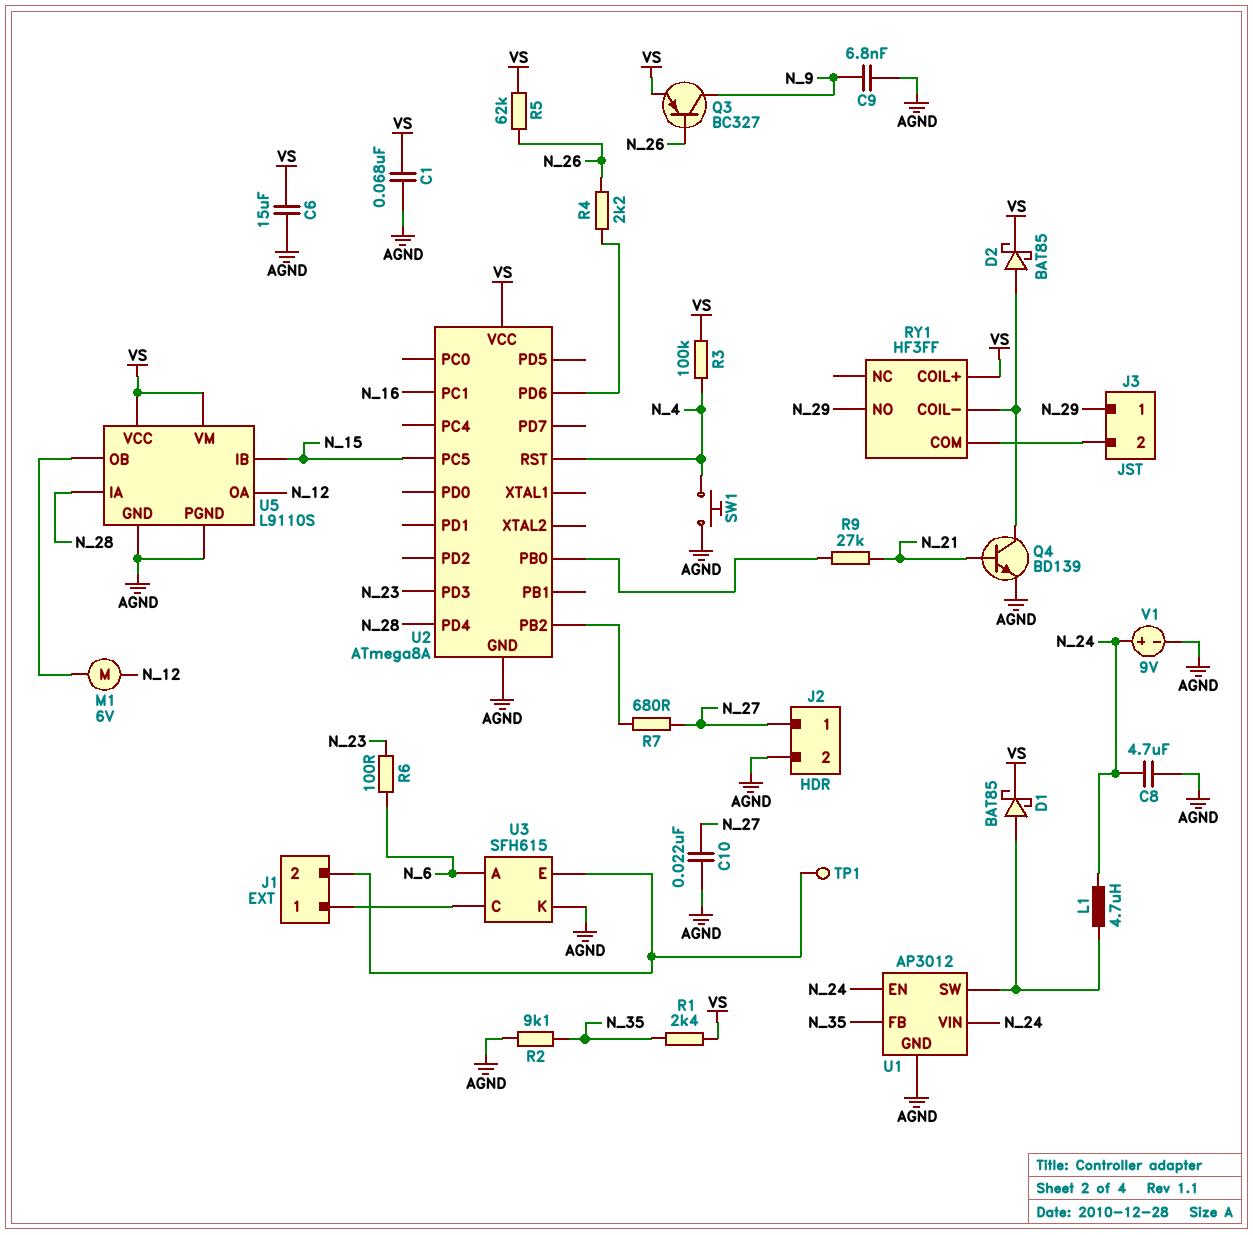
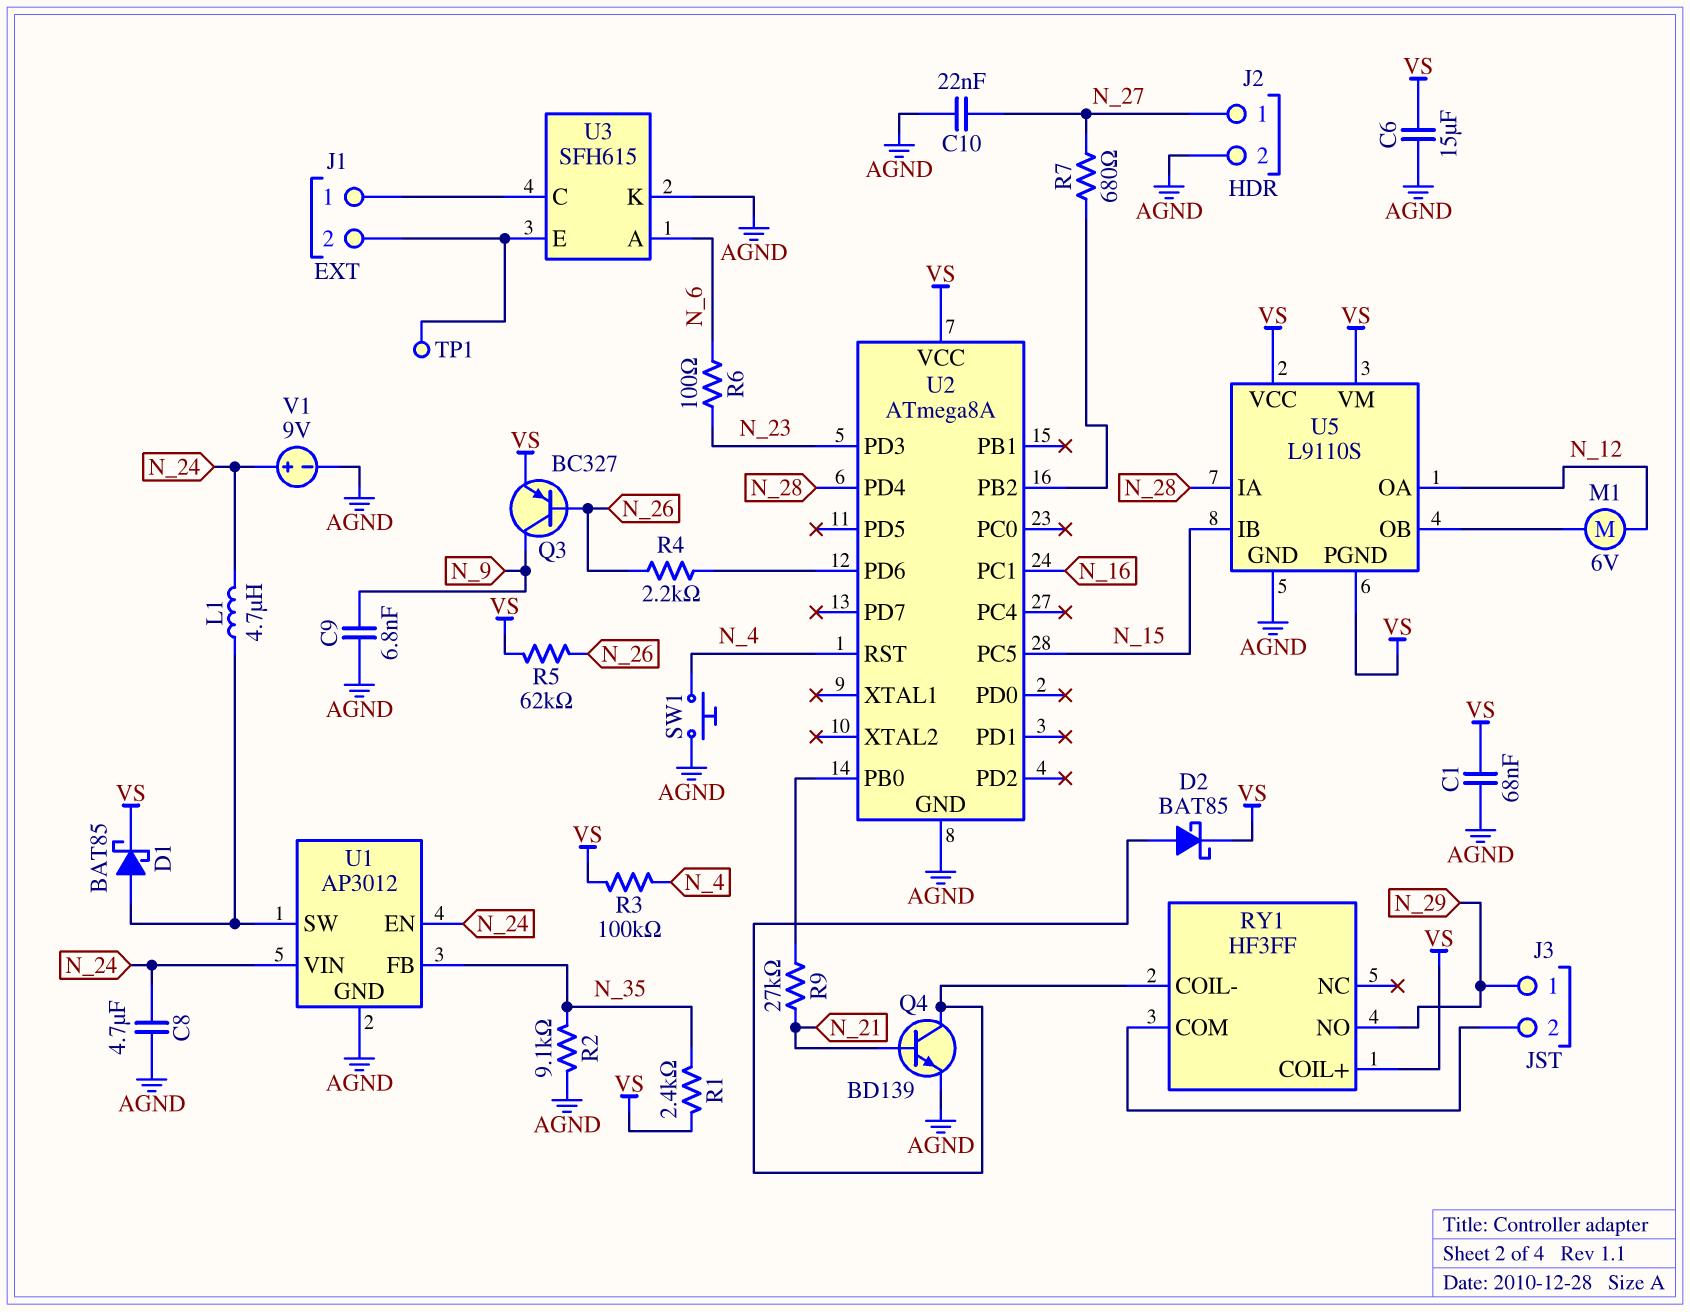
U5 pin PGND: AGND -> VS

